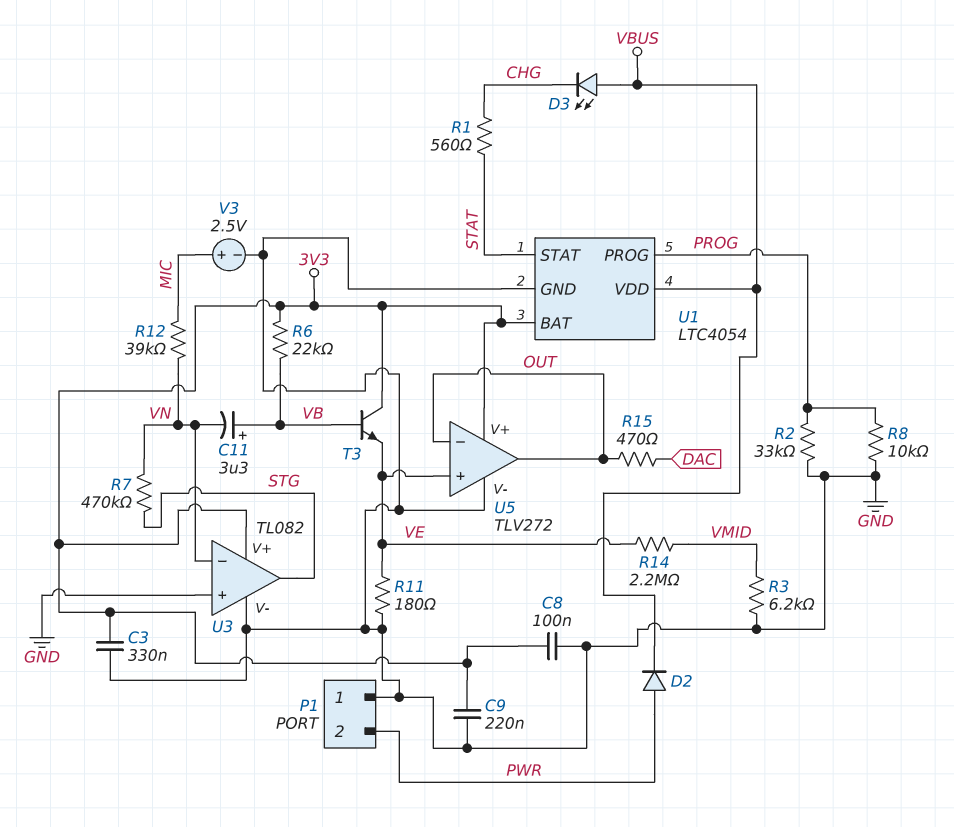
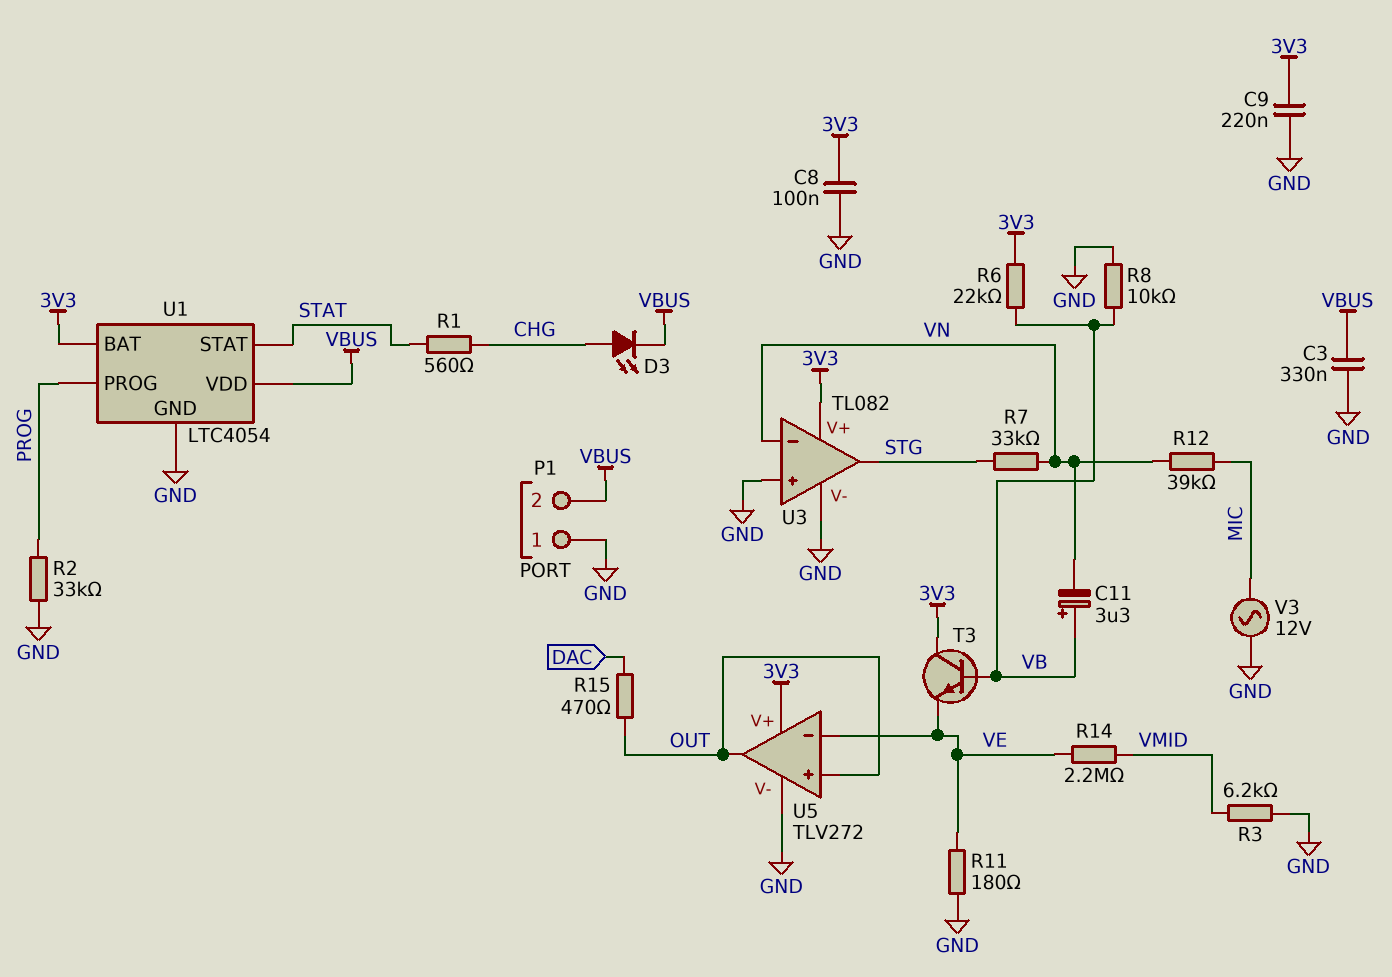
C3: 330nF (3V3, GND) -> 330nF (GND, VBUS)
D2: diode (A PWR, K VBUS) -> none
D3: LED (A VBUS, K CHG) -> LED (A CHG, K VBUS)
P1 pin 2: PWR -> VBUS
R7: 470k (STG, VN) -> 33k (STG, VN)
R8: 10k (GND, PROG) -> 10k (GND, VB)
U5 pin in+: VE -> OUT
U5 pin in-: OUT -> VE
V3: 2.5V (plus MIC, minus GND) -> AC 12V (GND, MIC)

